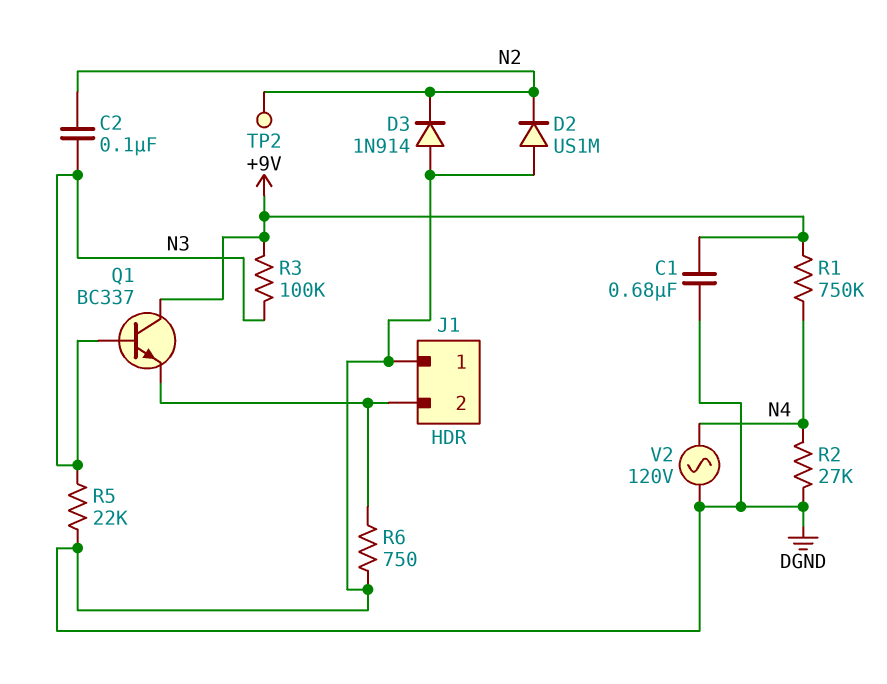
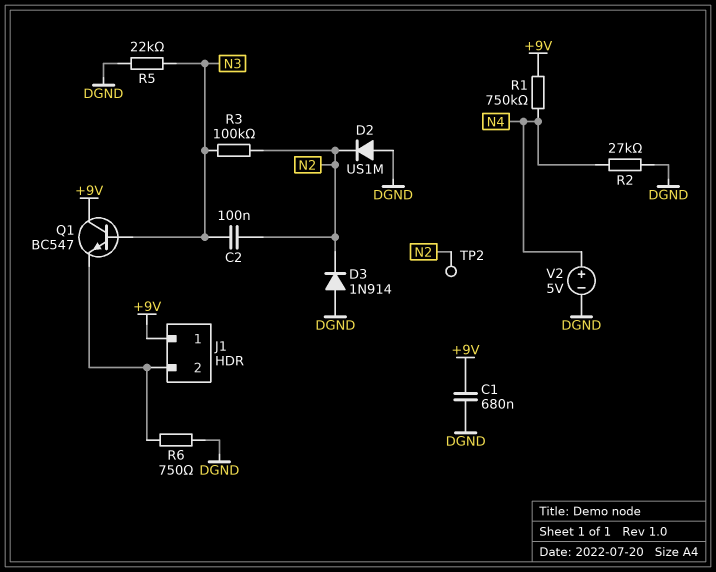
J1 pin 1: DGND -> +9V
Q1: NPN BC337 (B N3, C +9V, E J1/2) -> NPN BC547 (B N3, C +9V, E J1/2)
R3: 100k (+9V, N3) -> 100k (N2, N3)
V2: AC 120V (DGND, N4) -> 5V (plus N4, minus DGND)

